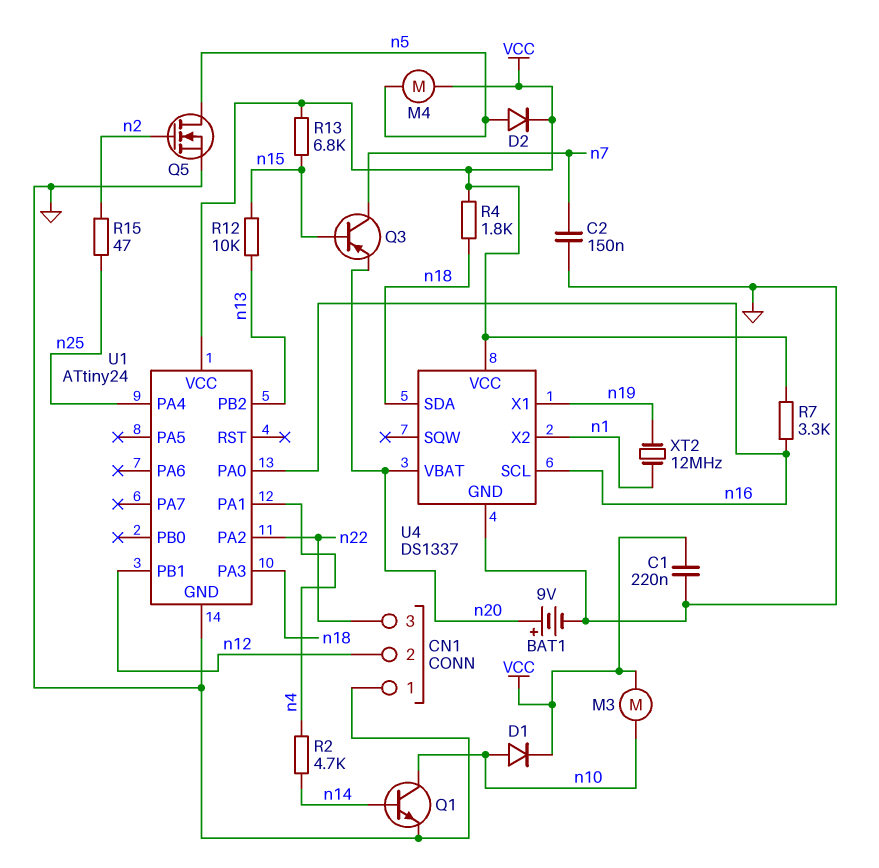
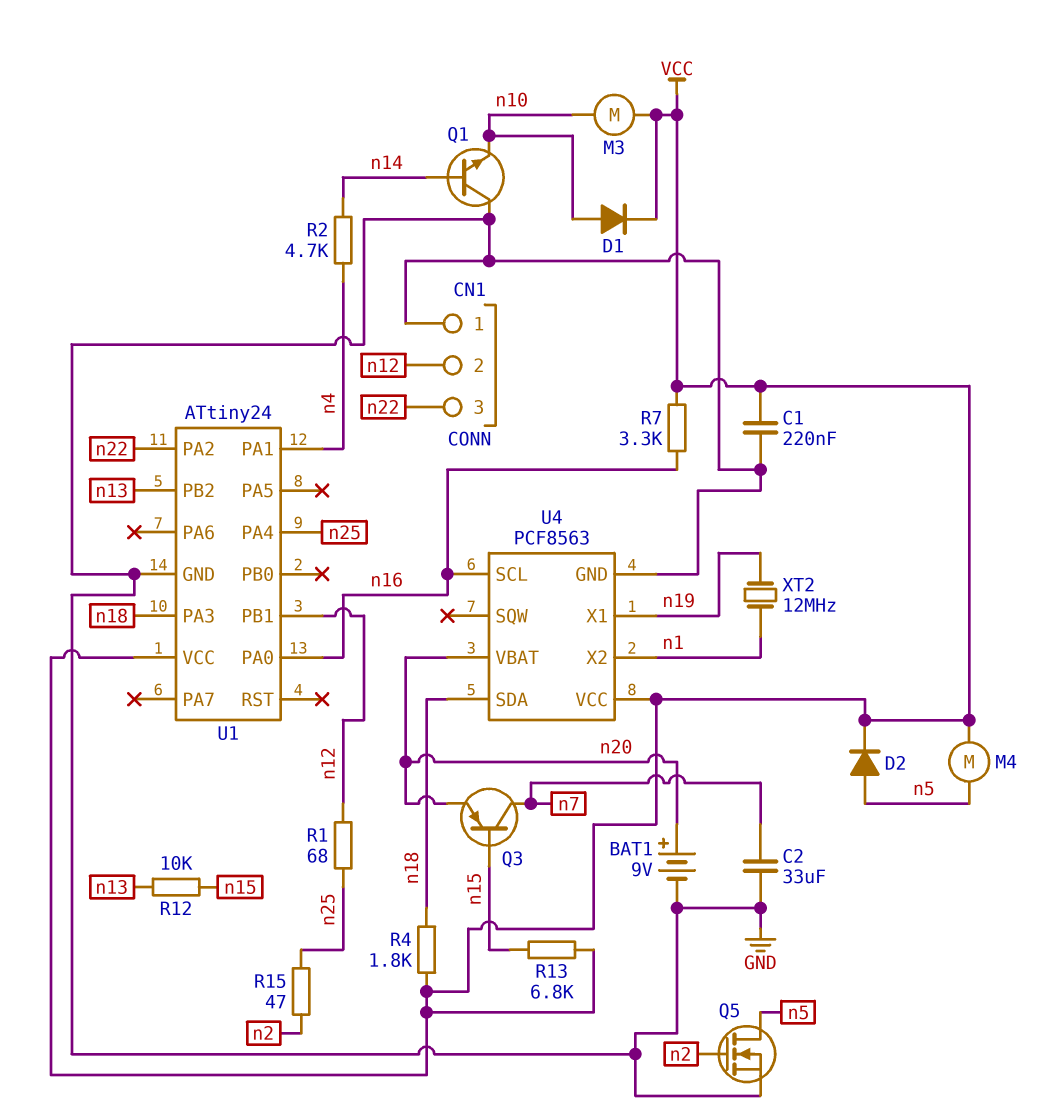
C2: 150nF (GND, n7) -> 33uF (GND, n7)
Q1: NPN (B n14, C n10, E GND) -> NPN (B n14, C GND, E n10)
R1: none -> 68 (n12, n25)
U4: DS1337 -> PCF8563

